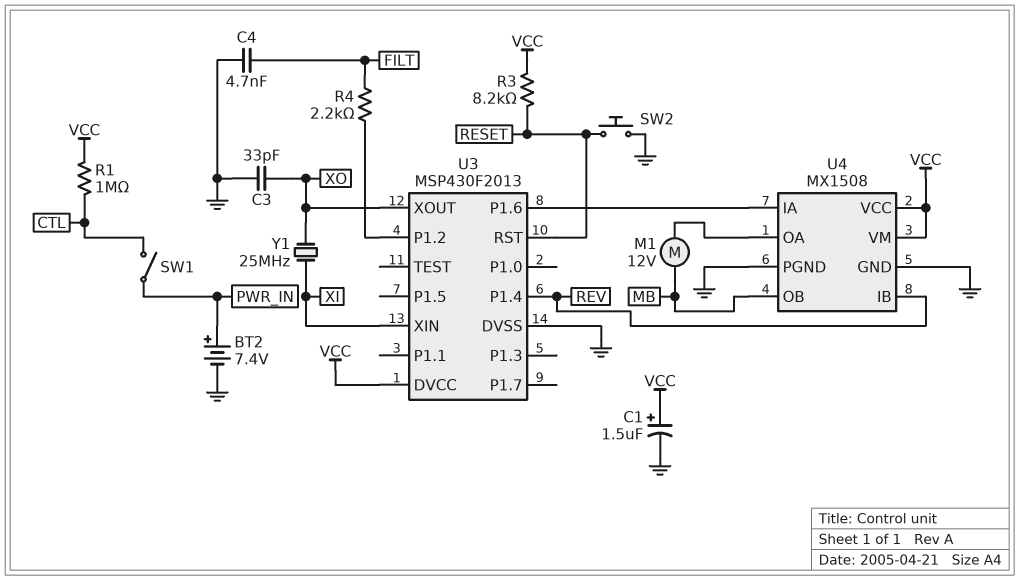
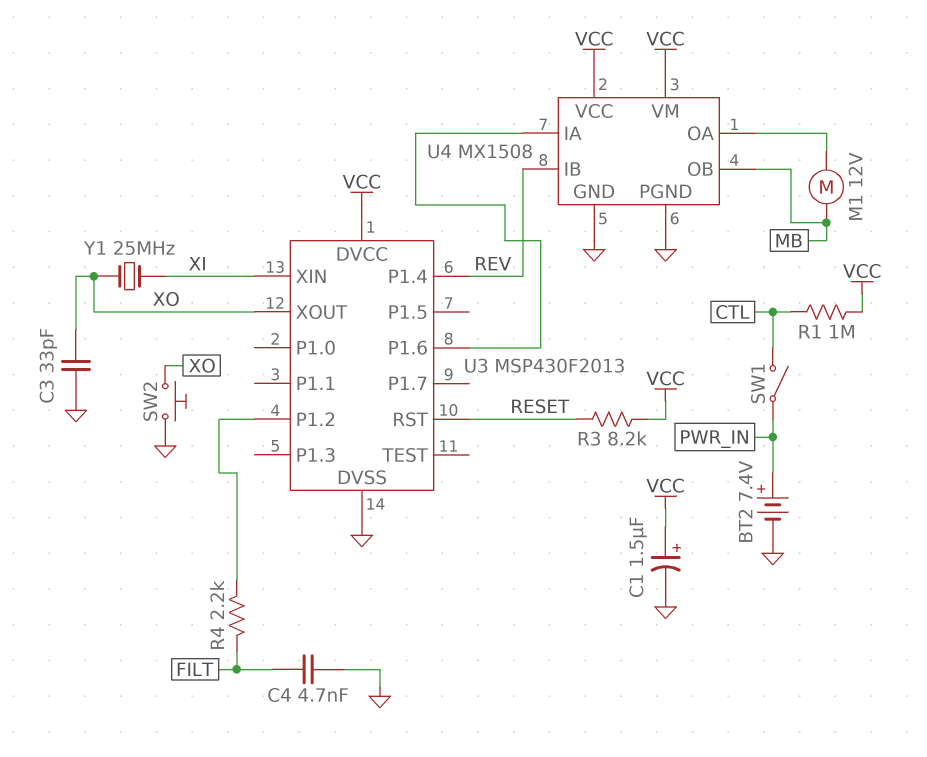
SW2: button (GND, RESET) -> button (GND, XO)

